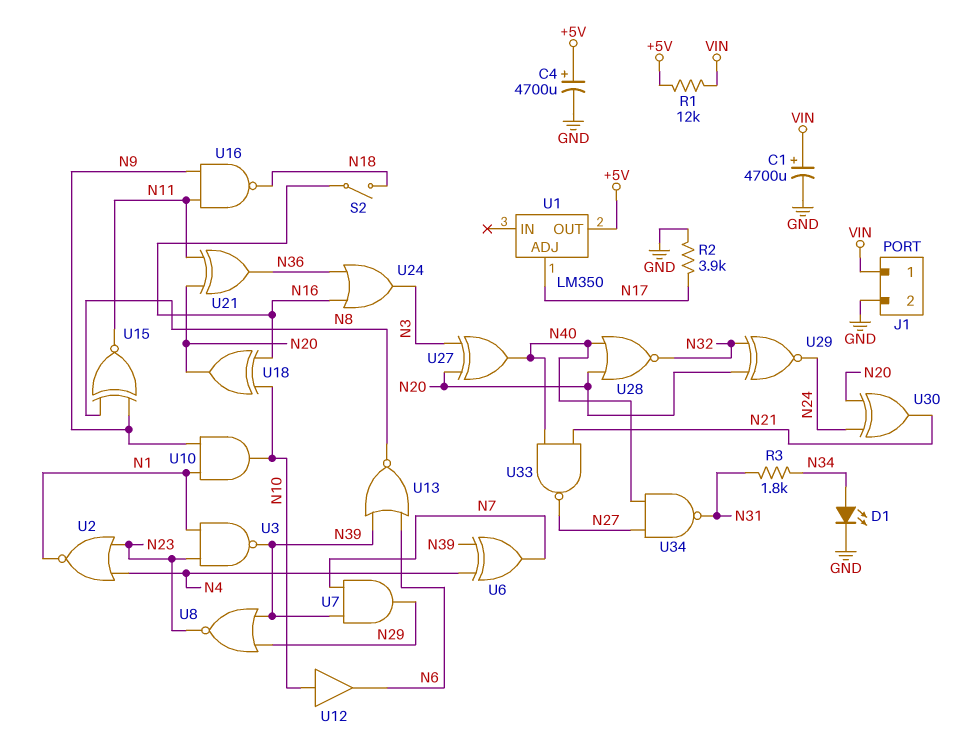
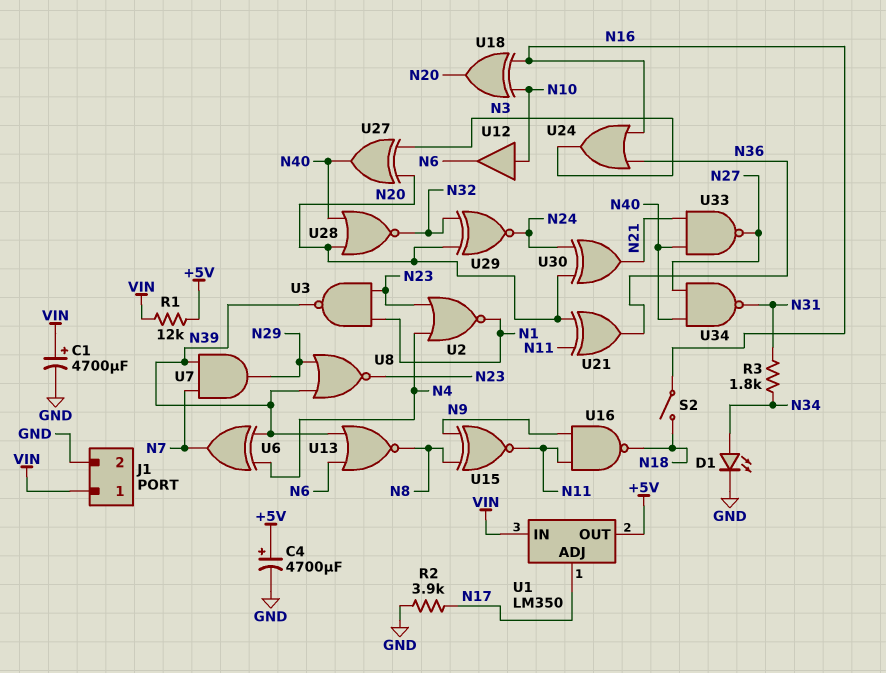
U1 pin IN: none -> VIN
U10: AND (in N1, in N9, out N10) -> none

